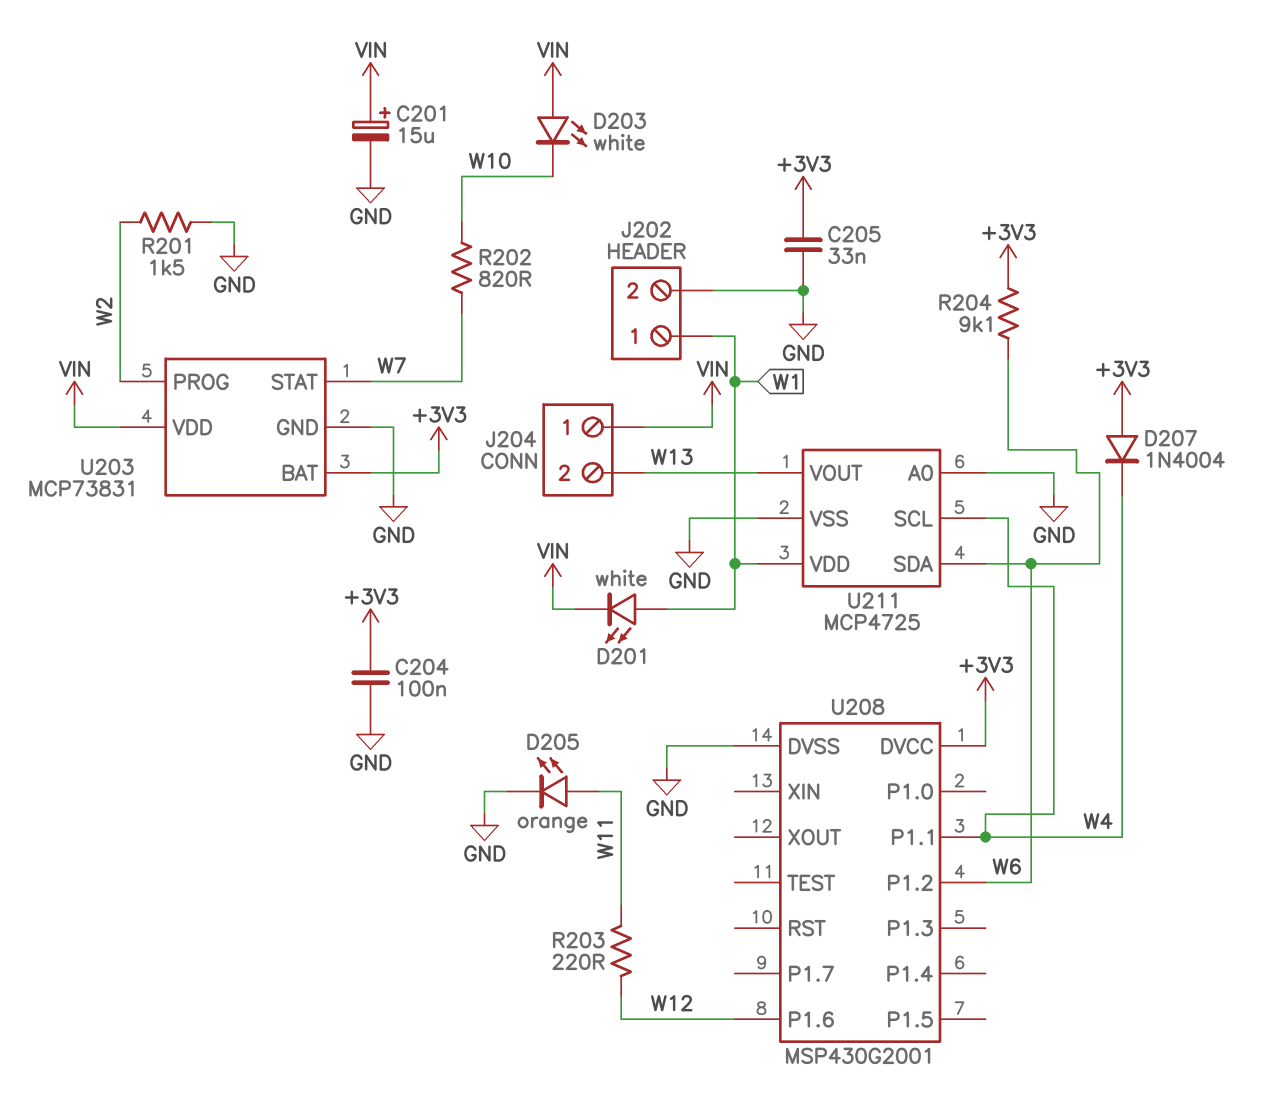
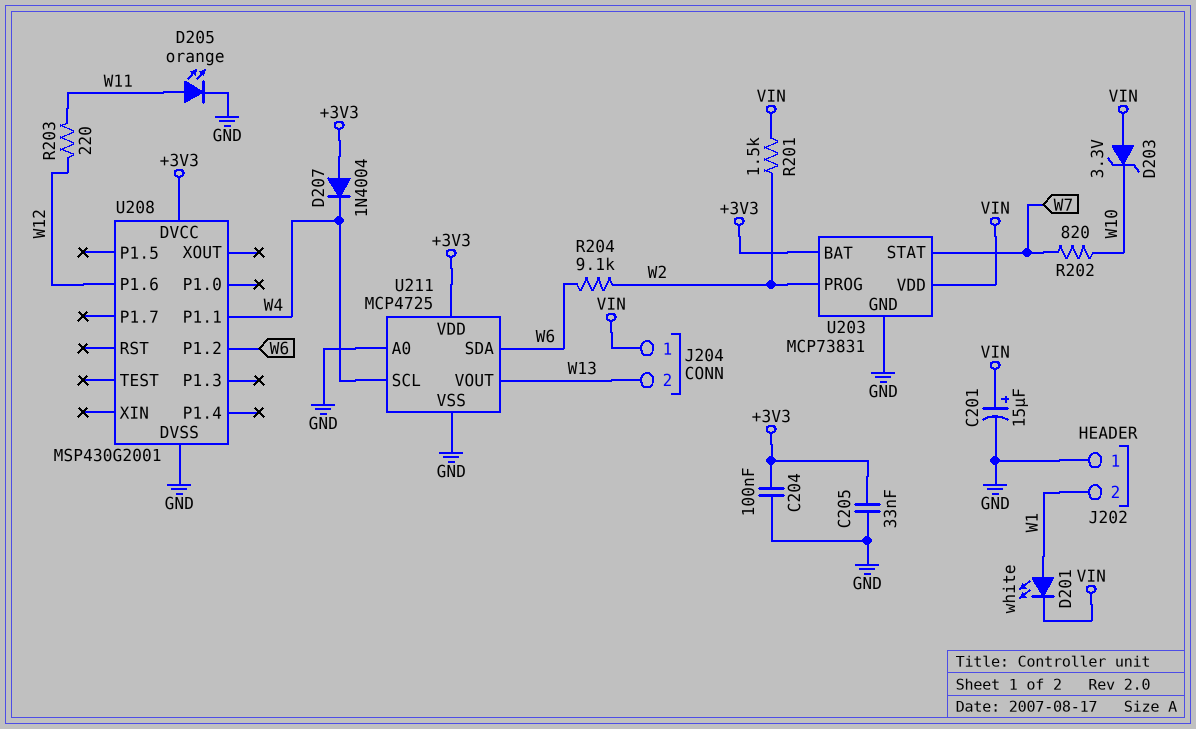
D203: LED white (A VIN, K W10) -> zener 3.3V (A VIN, K W10)
J202 pin 1: W1 -> GND
J202 pin 2: GND -> W1
R201: 1.5k (GND, W2) -> 1.5k (VIN, W2)
R204: 9.1k (+3V3, W6) -> 9.1k (W2, W6)
U211 pin VDD: W1 -> +3V3

